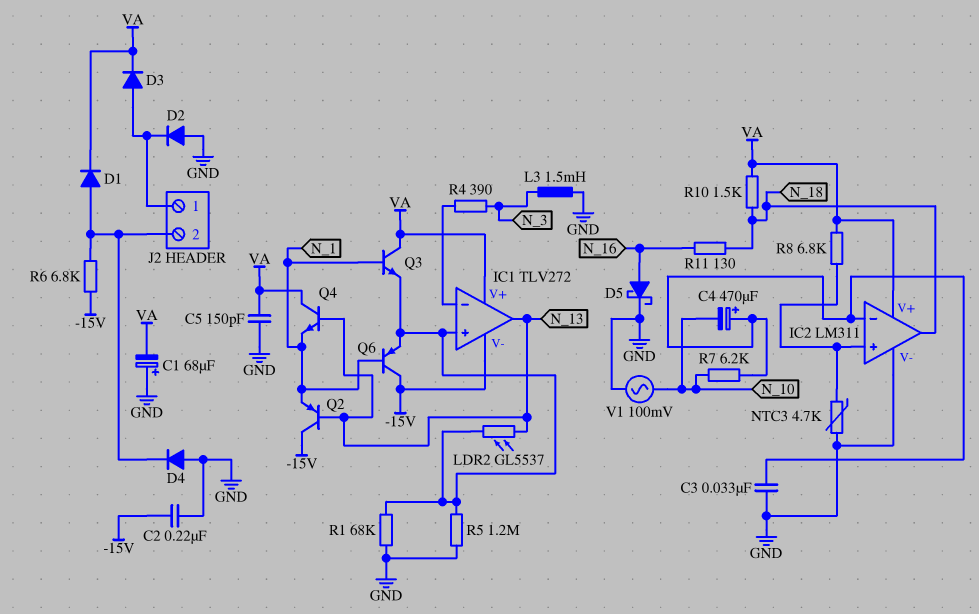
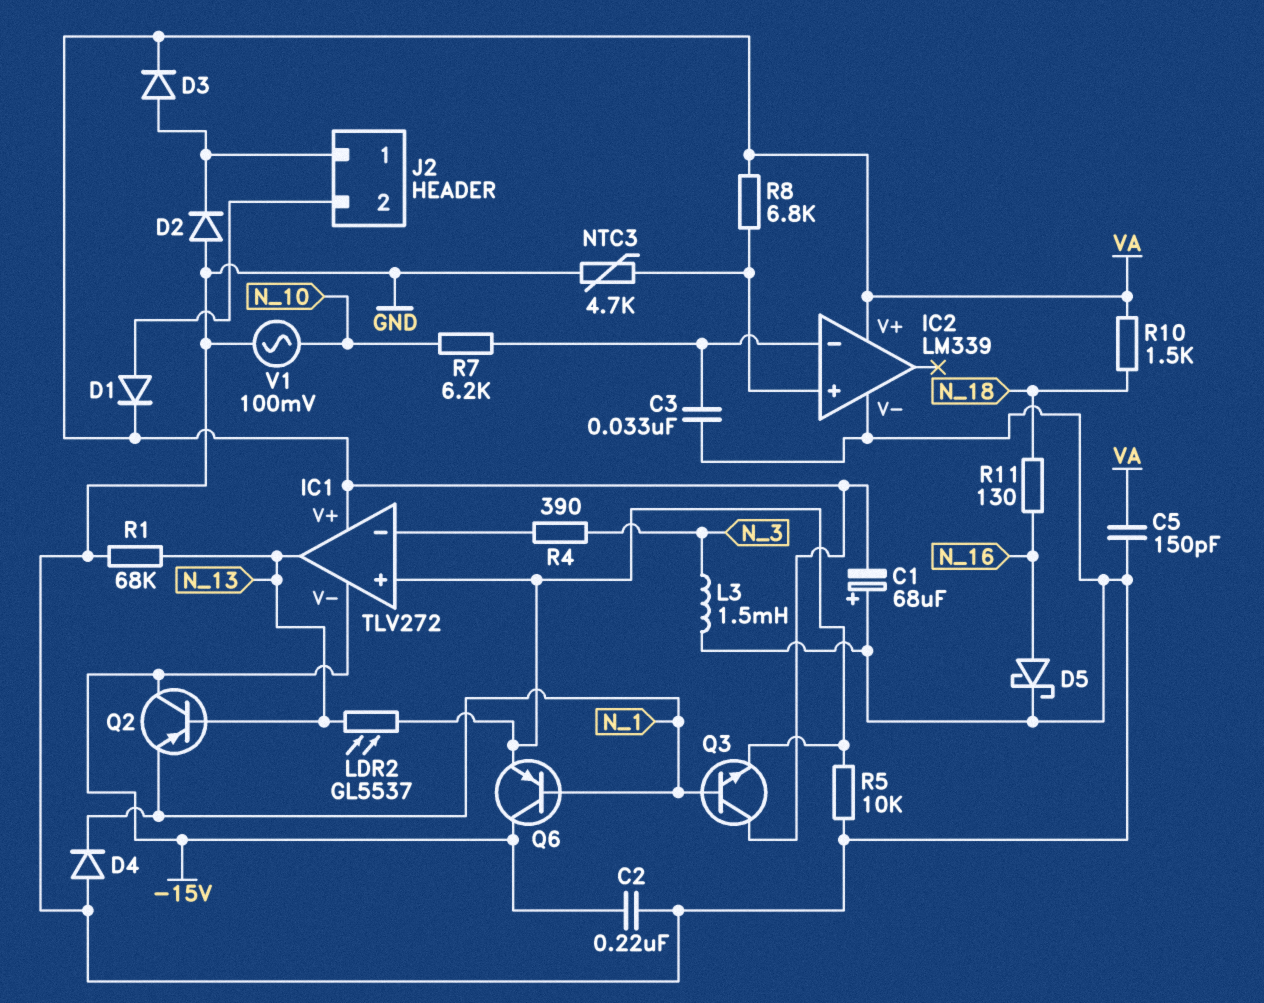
C4: 470uF (plus IC2/in-, minus N_10) -> none
D4: diode (A GND, K J2/2) -> diode (A GND, K N_1)
IC2: LM311 -> LM339
IC2 pin out: N_18 -> none
Q4: NPN (B N_13, C VA, E N_1) -> none
R1: 68k (GND, IC1/in+) -> 68k (GND, N_13)
R5: 1.2M (GND, IC1/in+) -> 10k (GND, IC1/in+)
R6: 6.8k (-15V, J2/2) -> none

